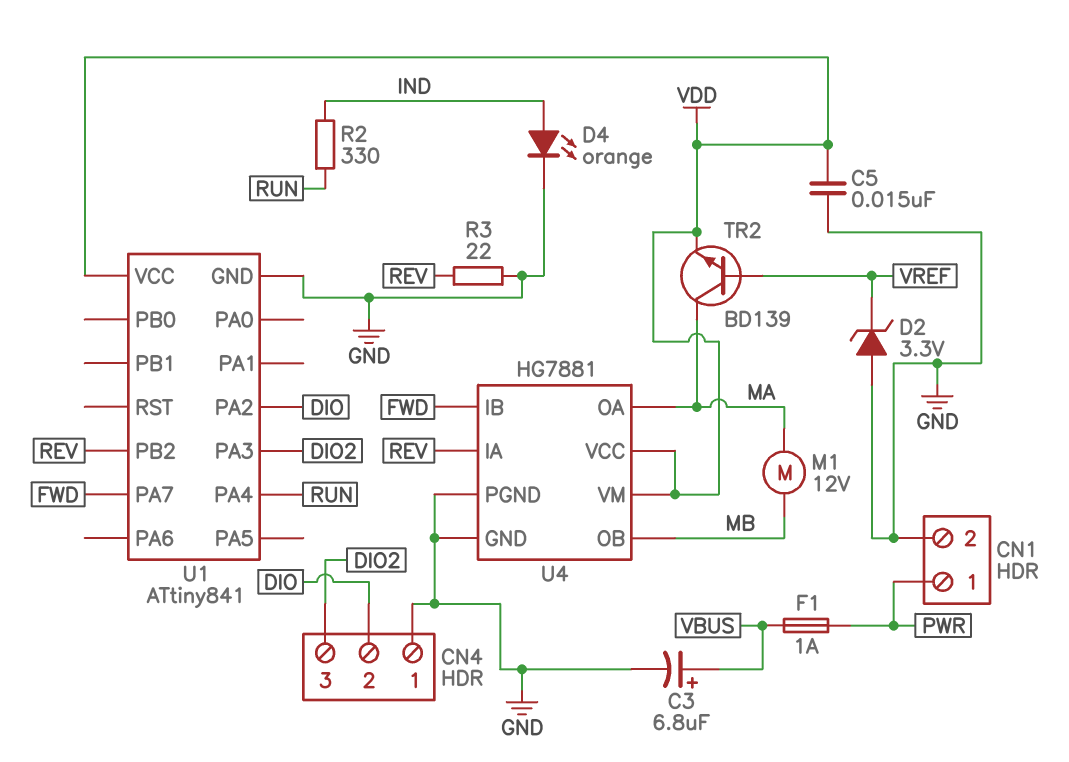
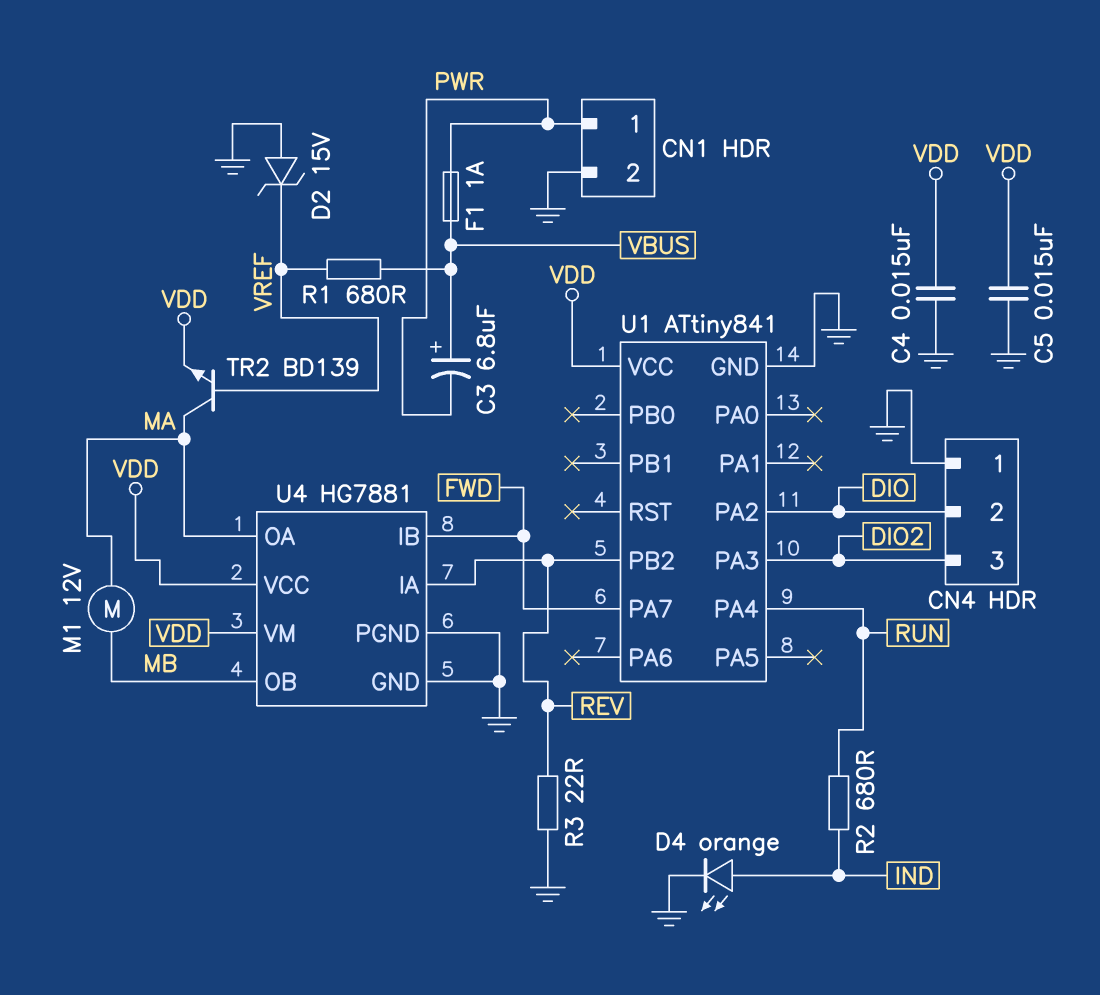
C3: 6.8uF (plus VBUS, minus GND) -> 6.8uF (plus VBUS, minus PWR)
C4: none -> 15nF (GND, VDD)
D2: zener 3.3V (A GND, K VREF) -> zener 15V (A GND, K VREF)
R1: none -> 680 (VBUS, VREF)
R2: 330 (IND, RUN) -> 680 (IND, RUN)

